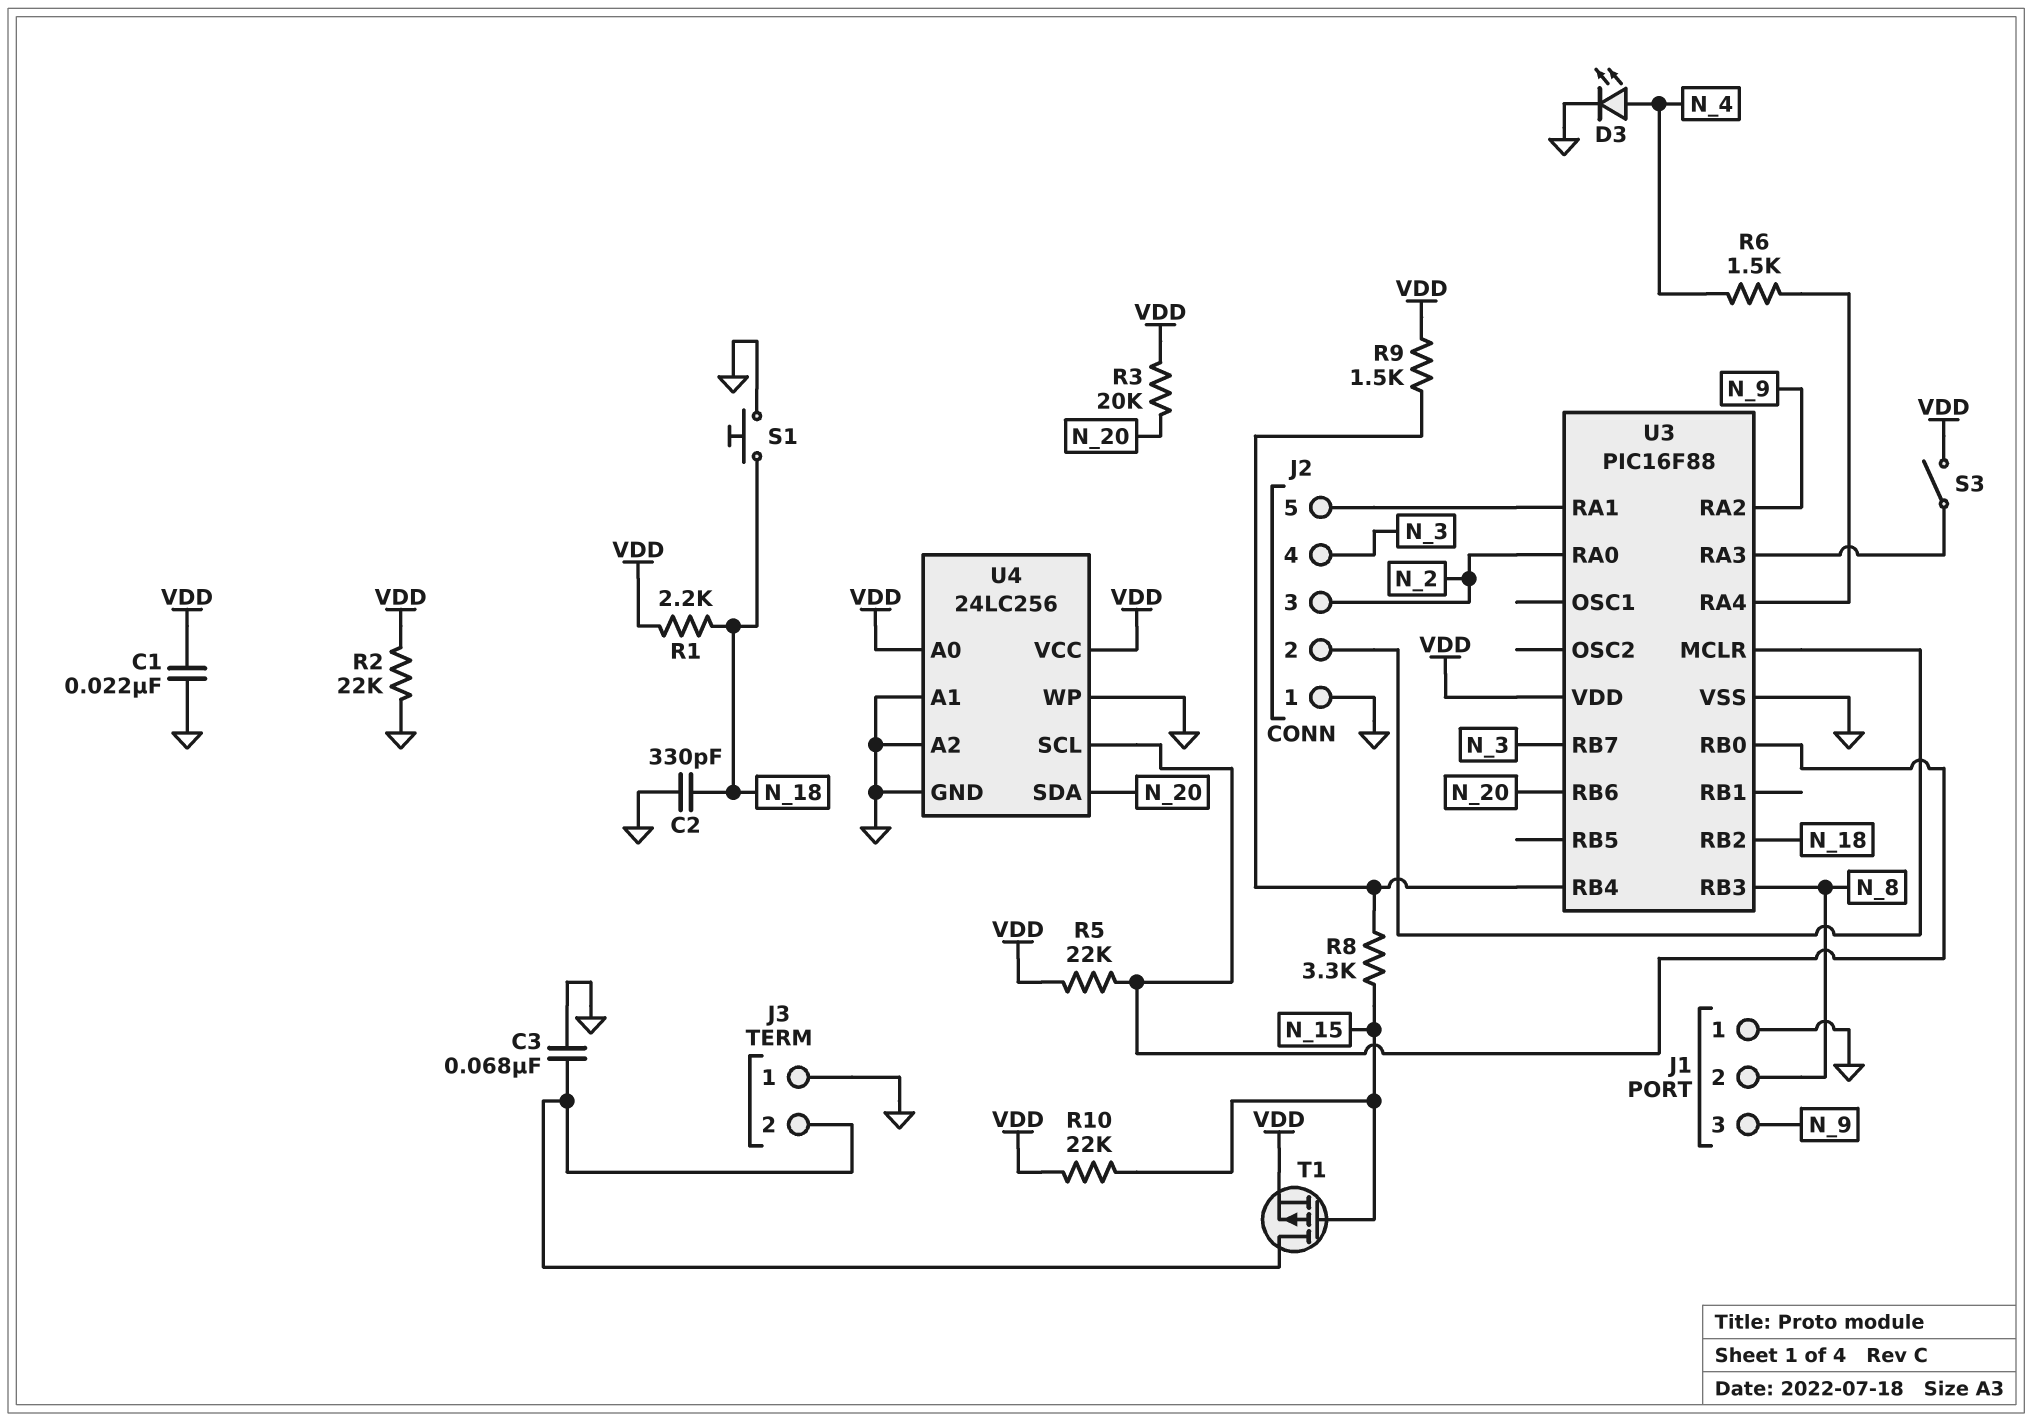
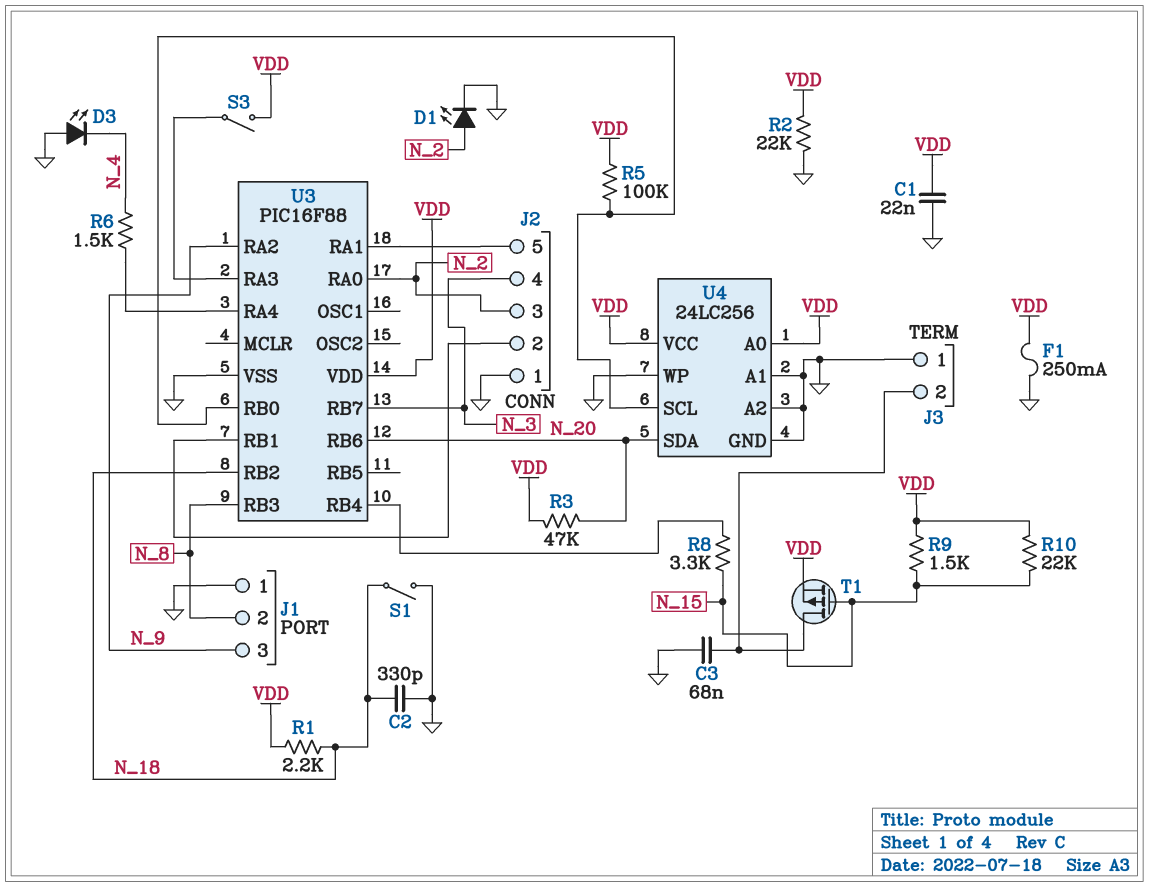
D1: none -> LED (A N_2, K GND)
D3: LED (A N_4, K GND) -> LED (A GND, K N_4)
F1: none -> 250mA (GND, VDD)
R3: 20k (N_20, VDD) -> 47k (N_20, VDD)
R5: 22k (U3/RB0, VDD) -> 100k (U3/RB0, VDD)
R9: 1.5k (U3/RB4, VDD) -> 1.5k (N_15, VDD)
S1: button (GND, N_18) -> switch (GND, N_18)
U3 pin MCLR: J2/2 -> none
U3 pin RB1: none -> J2/2

